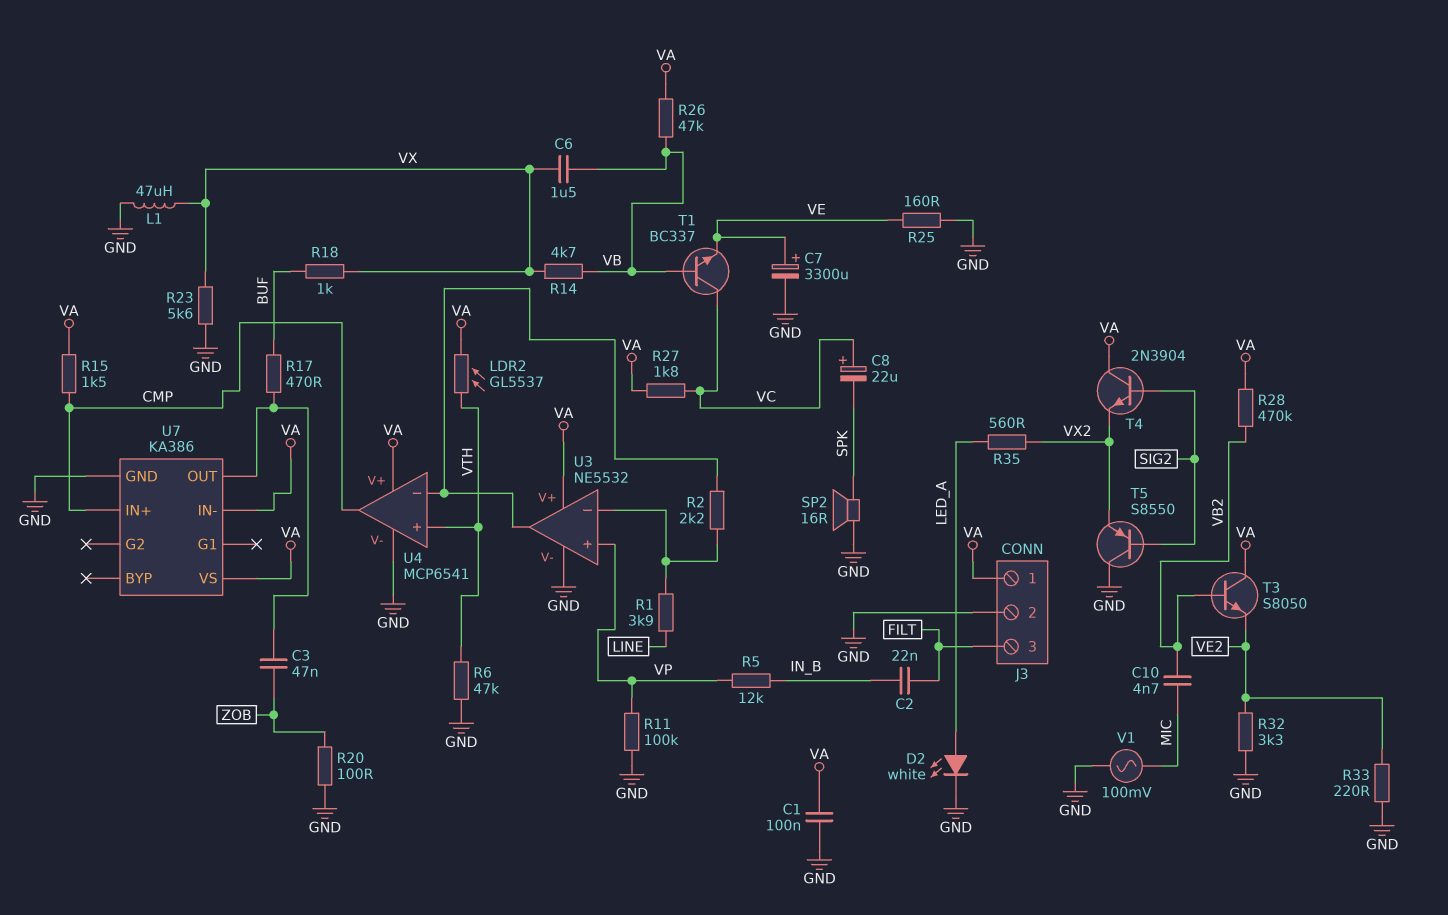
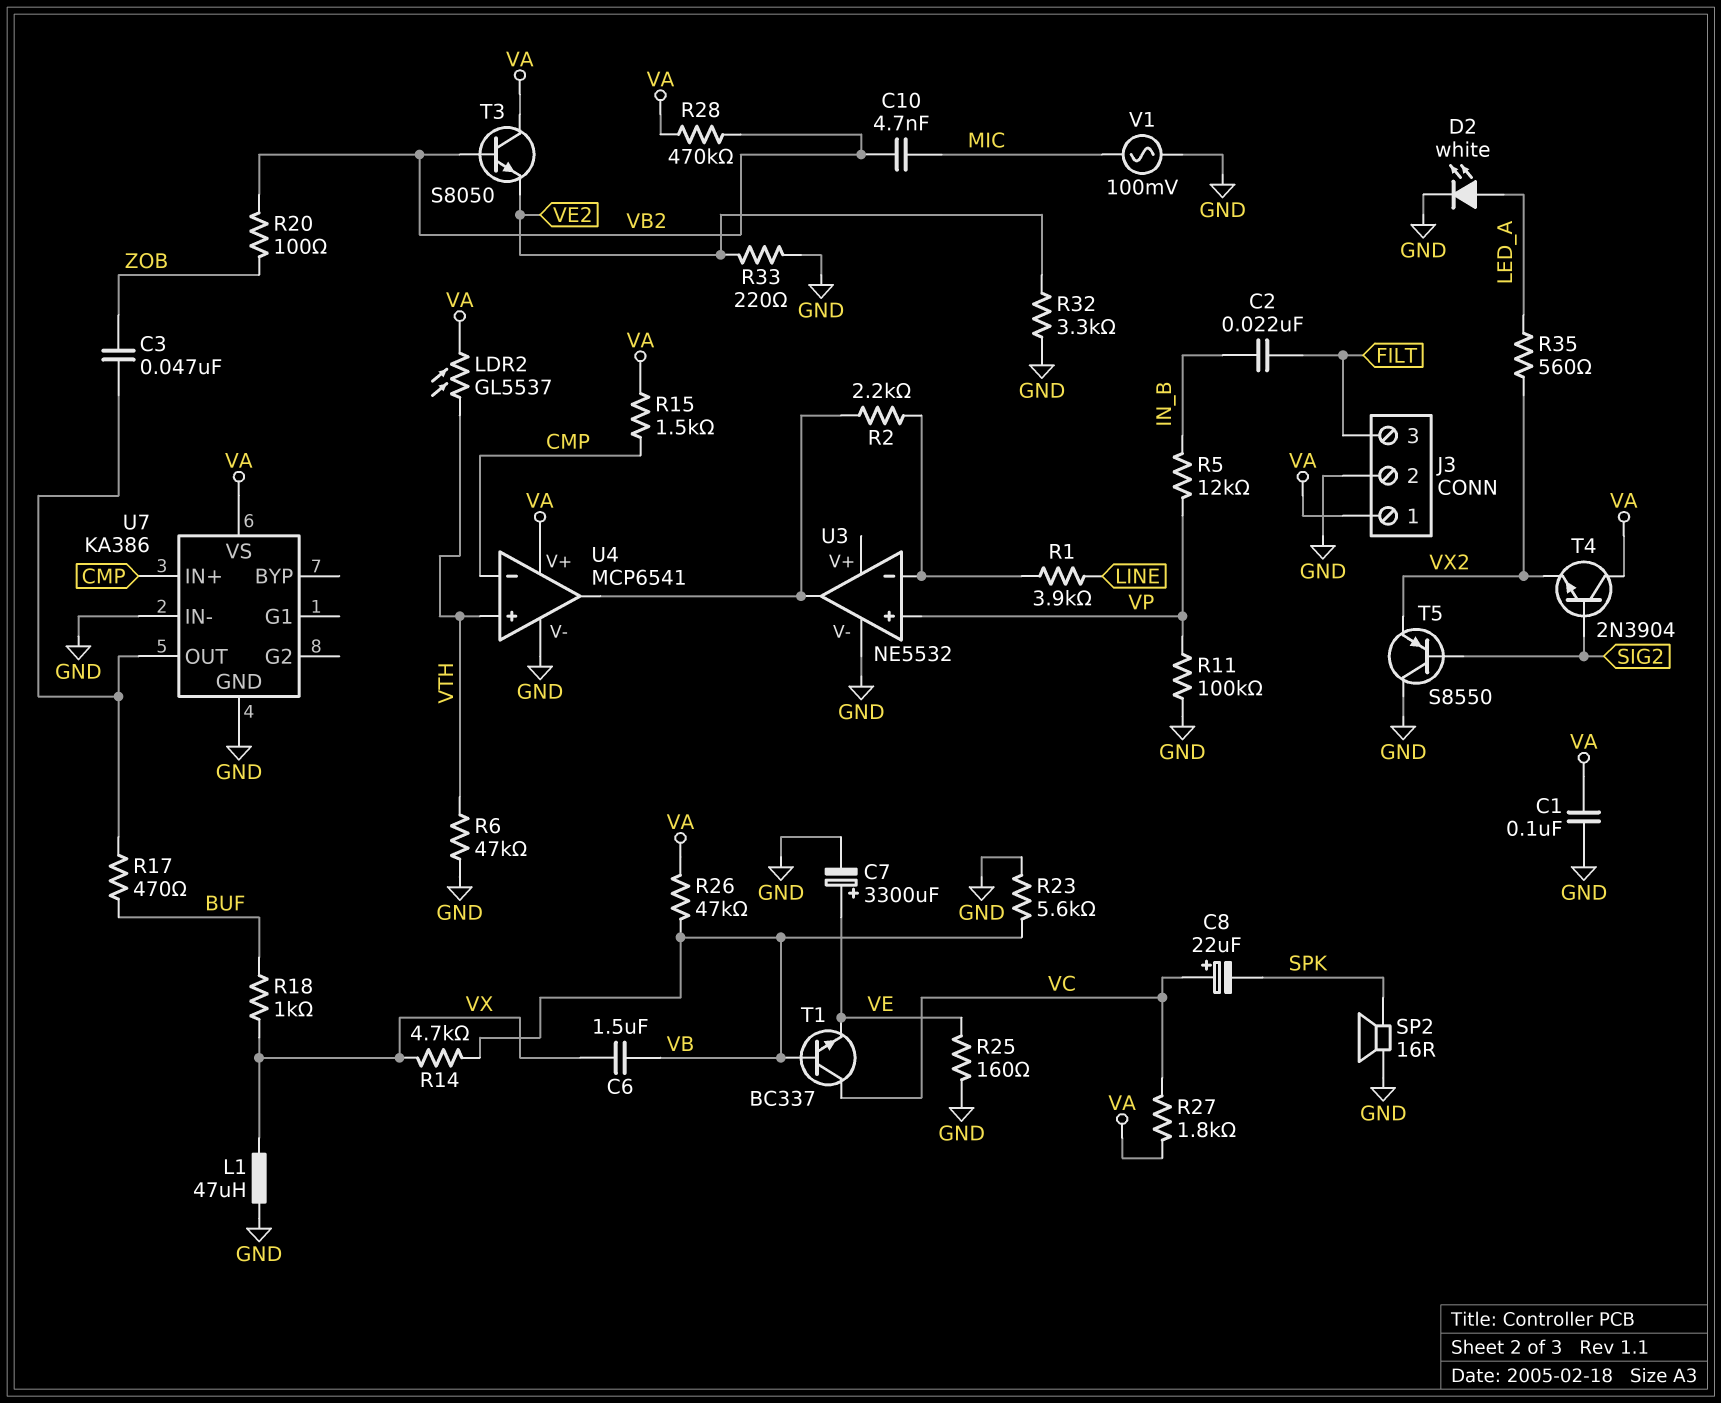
R20: 100 (GND, ZOB) -> 100 (VB2, ZOB)
R23: 5.6k (GND, VX) -> 5.6k (GND, VB)
U3 pin V+: VA -> none
U4 pin in-: U3/out -> CMP
U4 pin out: CMP -> U3/out
U7 pin IN-: VA -> GND

